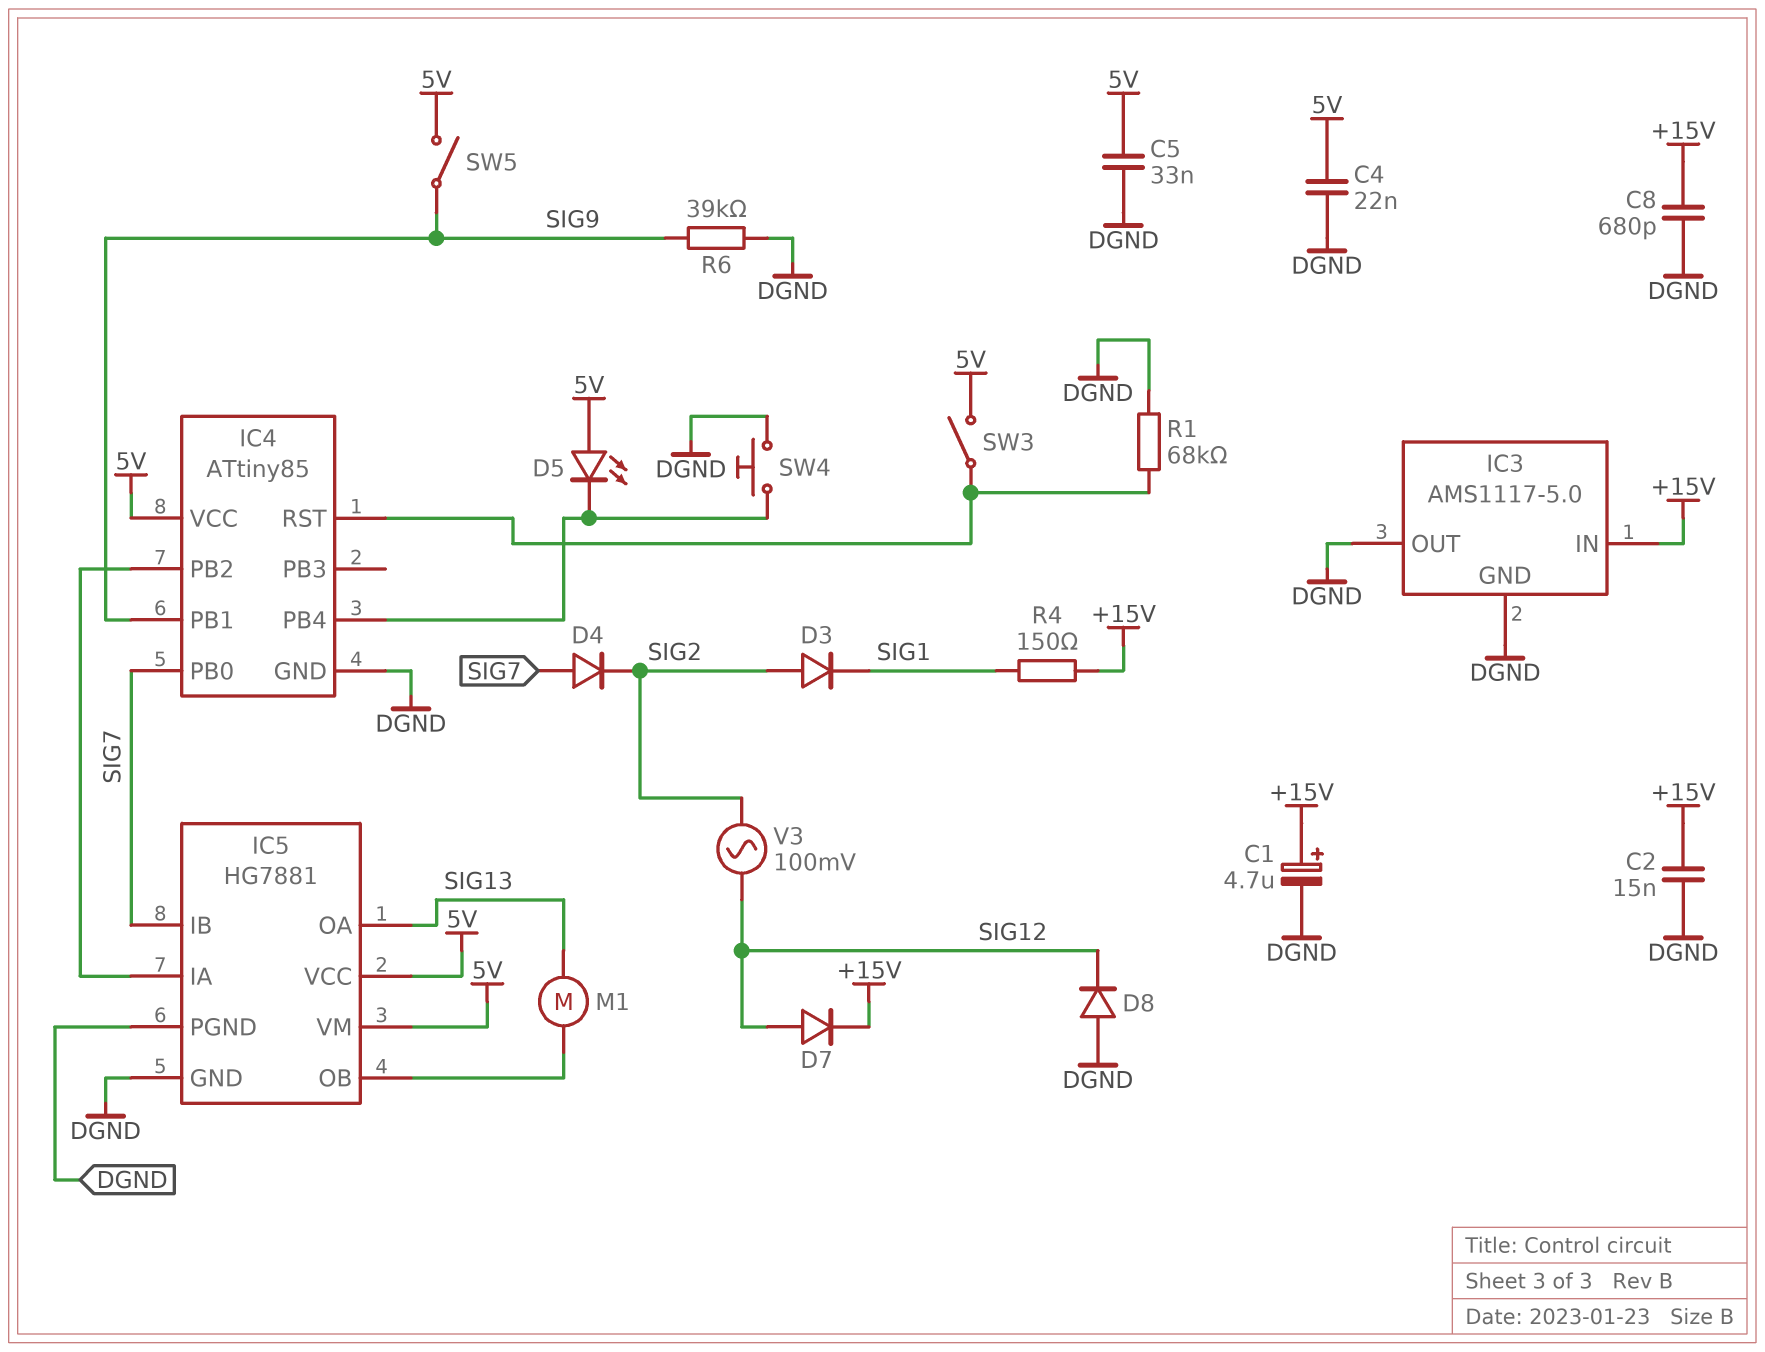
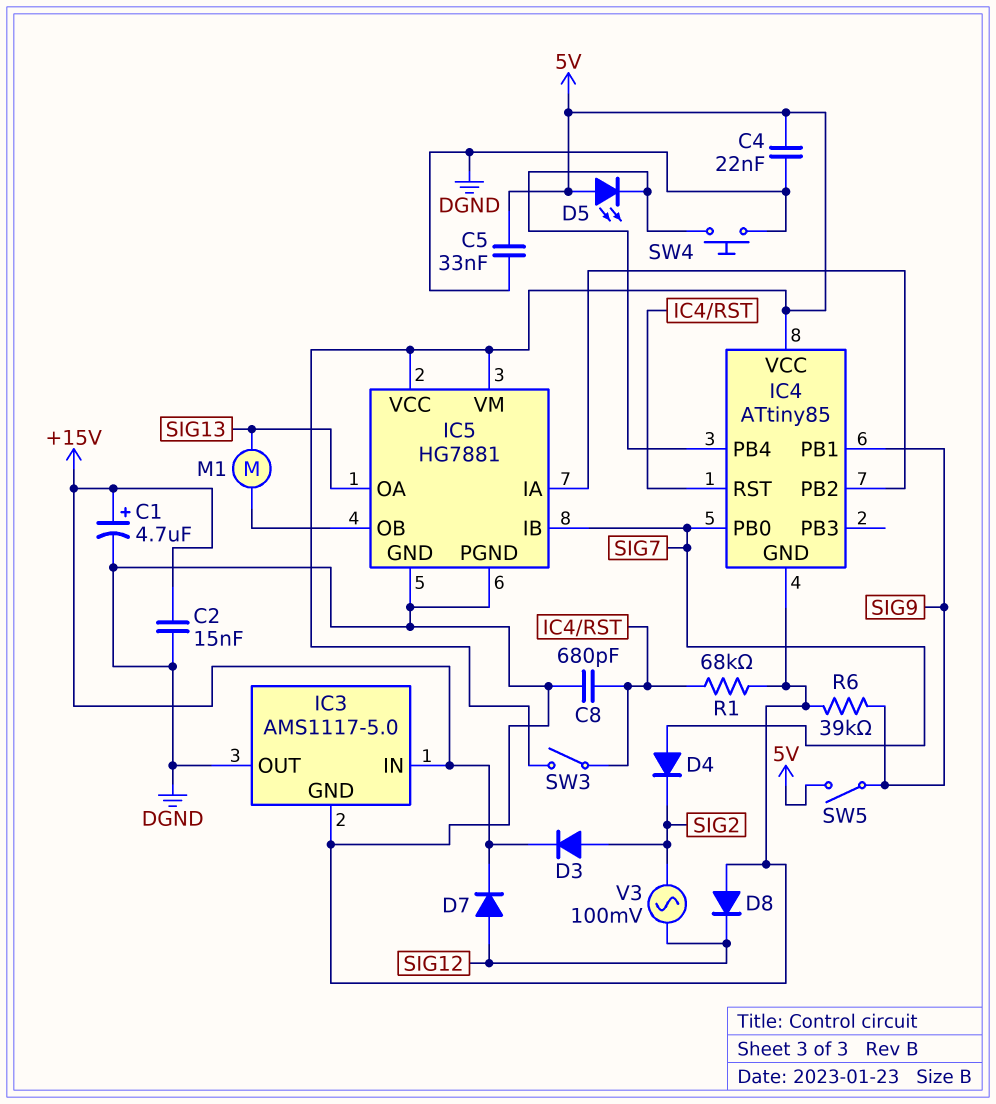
C8: 680pF (+15V, DGND) -> 680pF (DGND, IC4/RST)
D3: diode (A SIG2, K SIG1) -> diode (A SIG2, K +15V)
R4: 150 (+15V, SIG1) -> none

